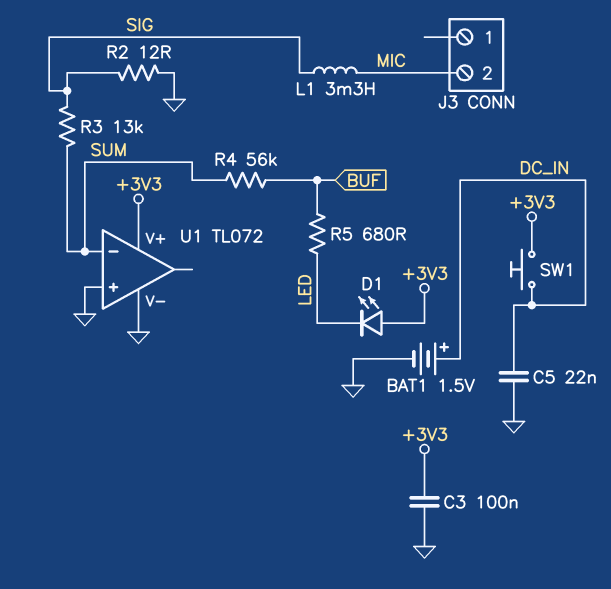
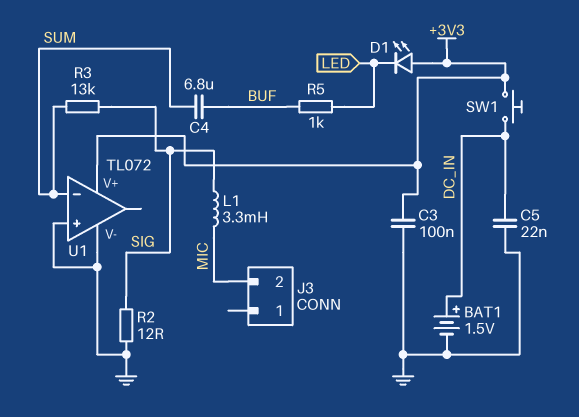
C4: none -> 6.8uF (BUF, SUM)
R4: 56k (BUF, SUM) -> none
R5: 680 (BUF, LED) -> 1k (BUF, LED)

